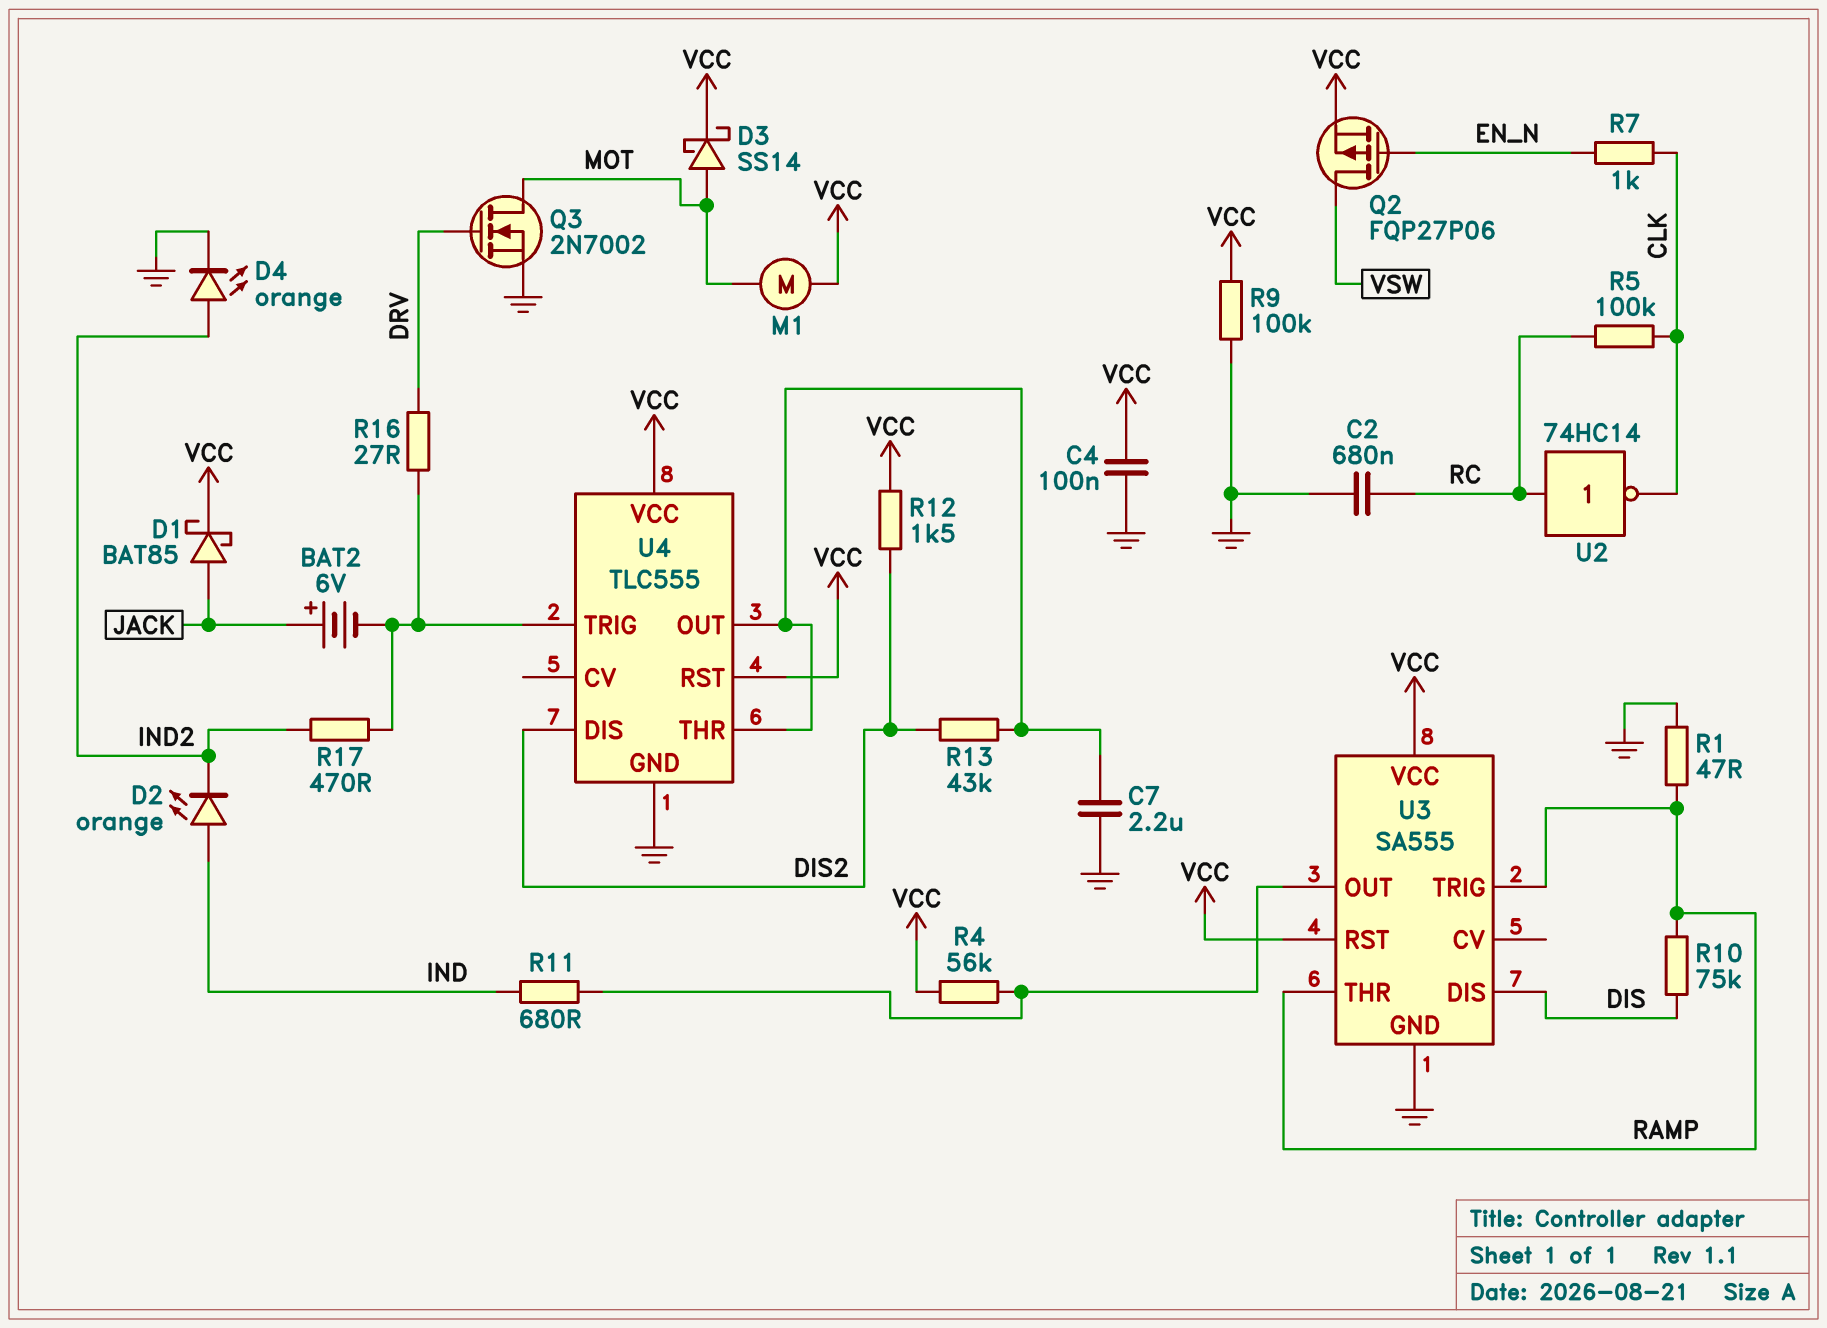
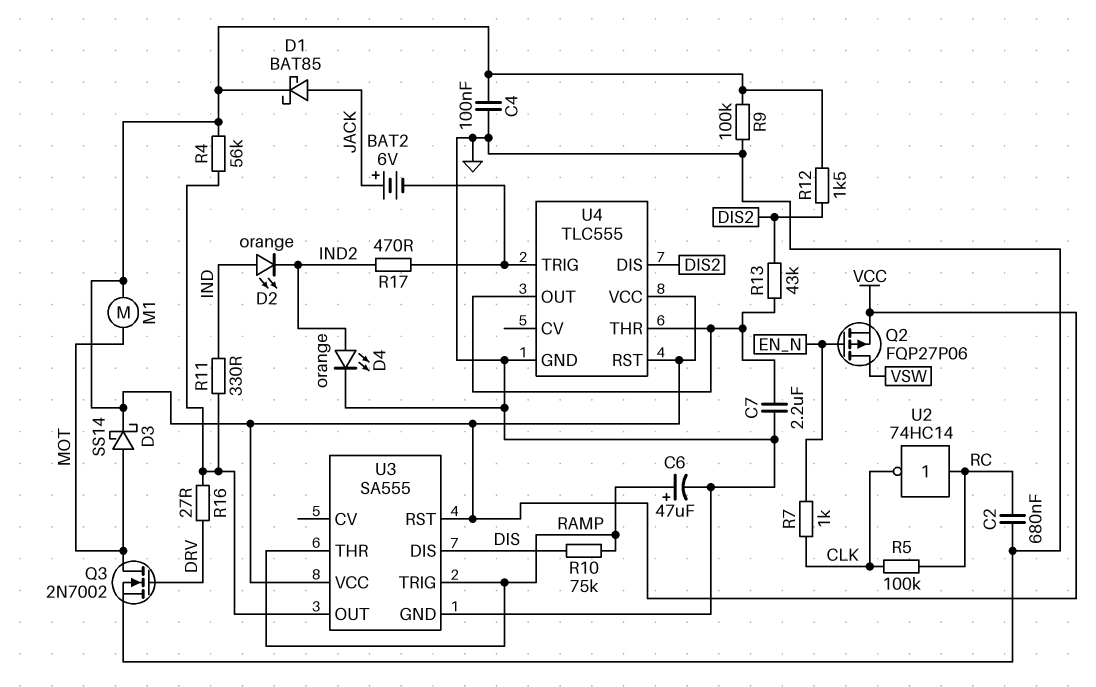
C6: none -> 47uF (plus RAMP, minus GND)
R1: 47 (GND, RAMP) -> none
R11: 680 (IND, U3/OUT) -> 330 (IND, U3/OUT)
R16: 27 (DRV, U4/TRIG) -> 27 (DRV, U3/OUT)

